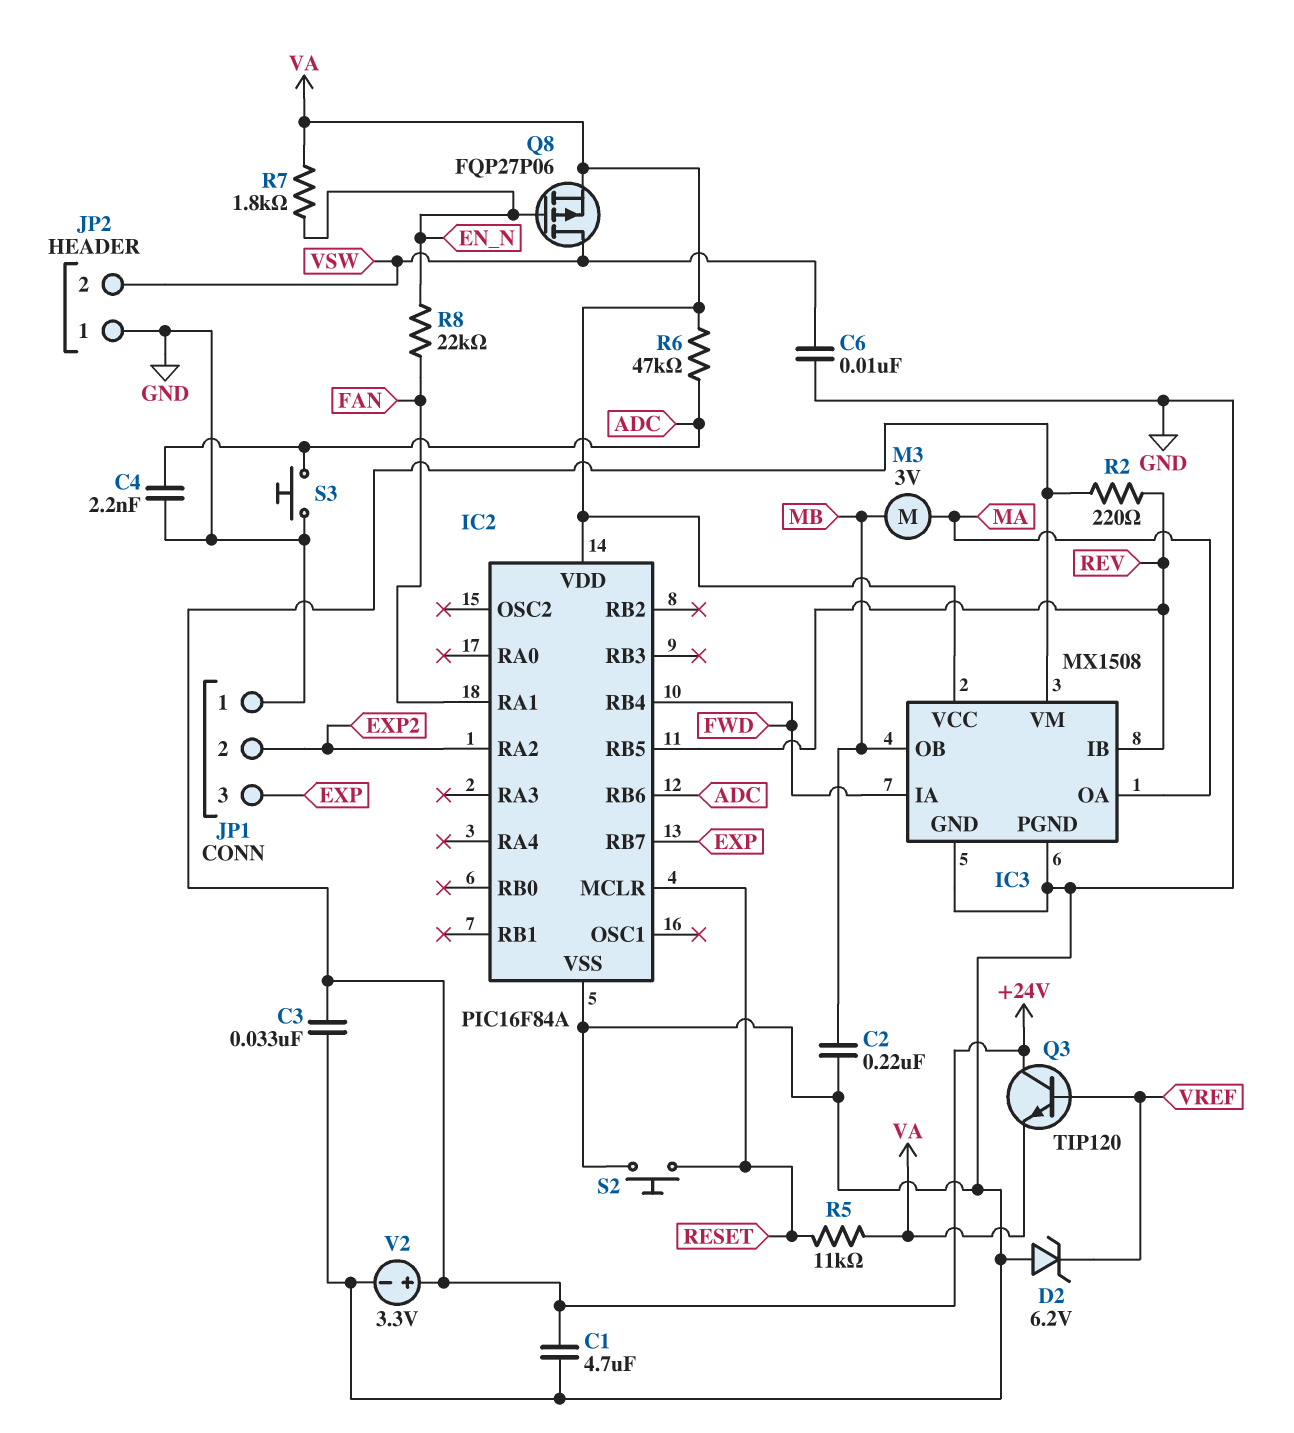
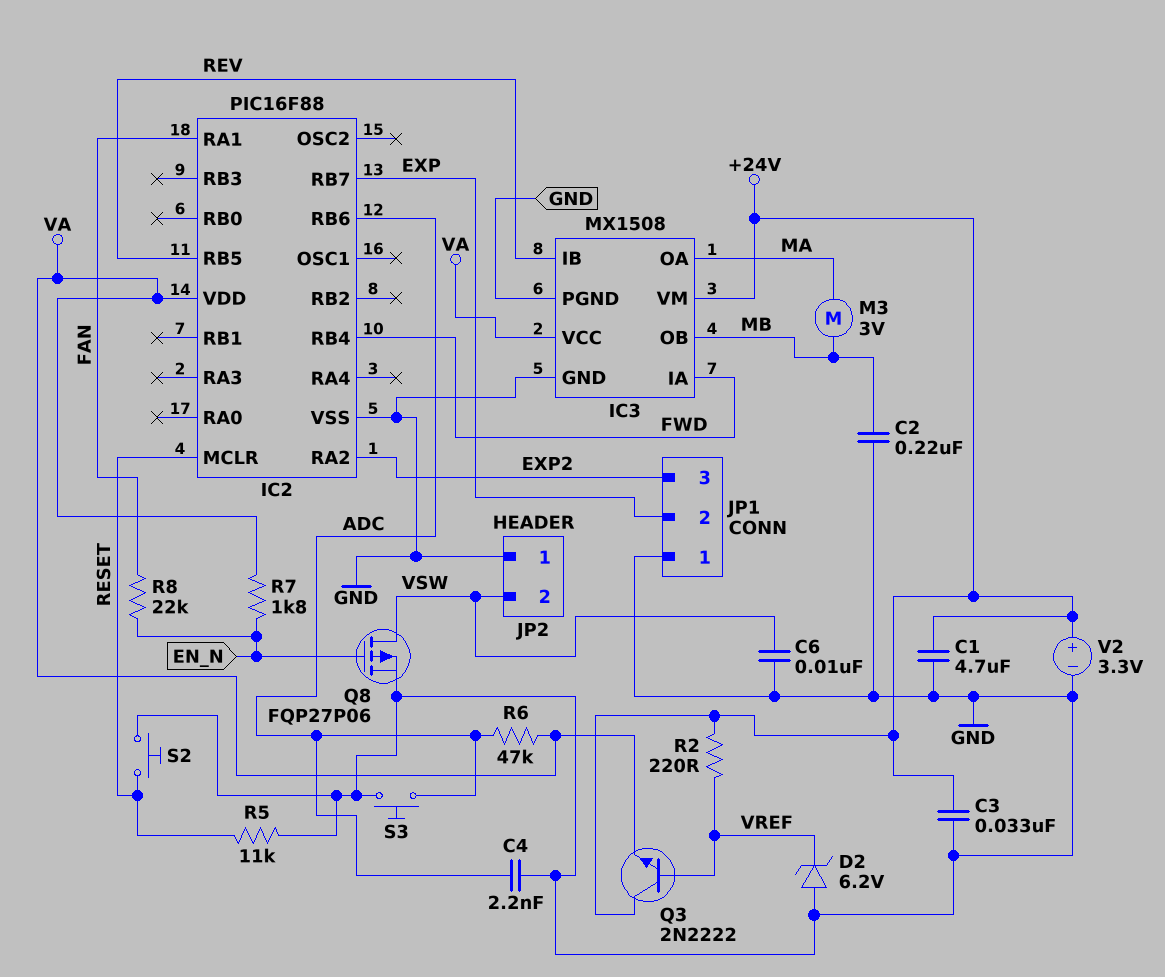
IC2: PIC16F84A -> PIC16F88
JP1 pin 2: EXP2 -> EXP
JP1 pin 3: EXP -> EXP2
Q3: NPN TIP120 (B VREF, C +24V, E VA) -> NPN 2N2222 (B VREF, C +24V, E VA)
Q8: PMOS FQP27P06 (G EN_N, D VSW, S VA) -> PMOS FQP27P06 (G EN_N, D VSW, S GND)
R2: 220 (+24V, REV) -> 220 (+24V, VREF)
R5: 11k (RESET, VA) -> 11k (GND, RESET)

